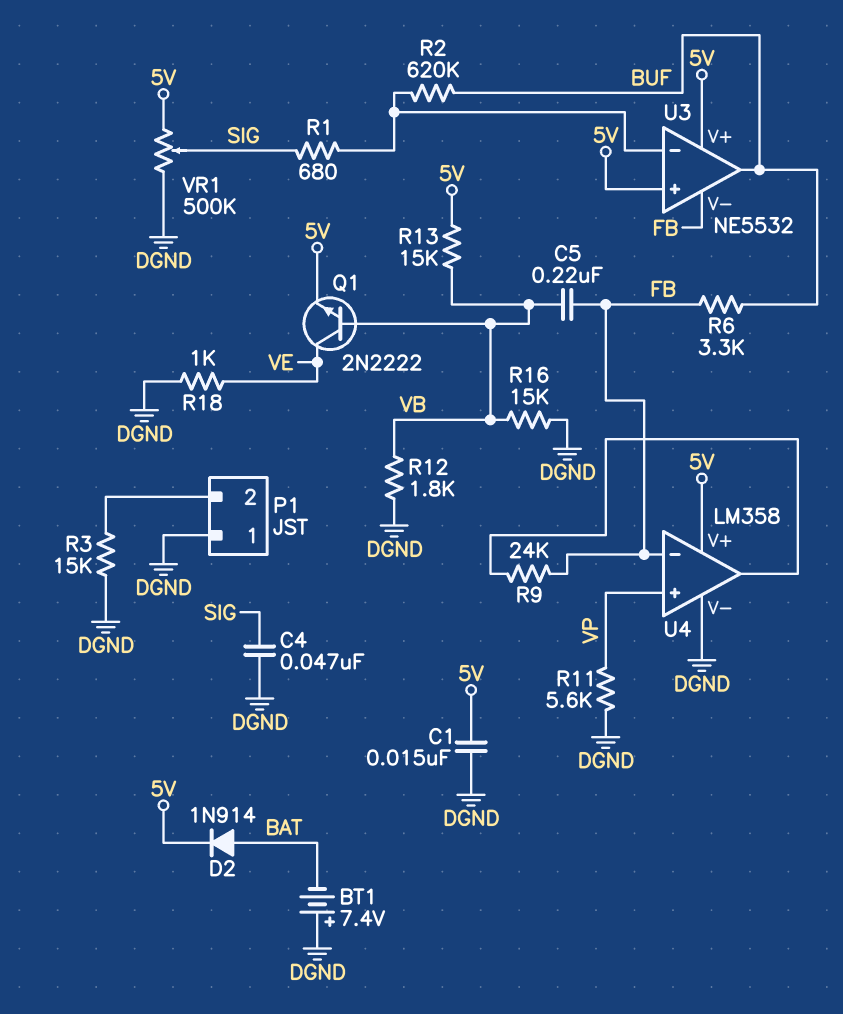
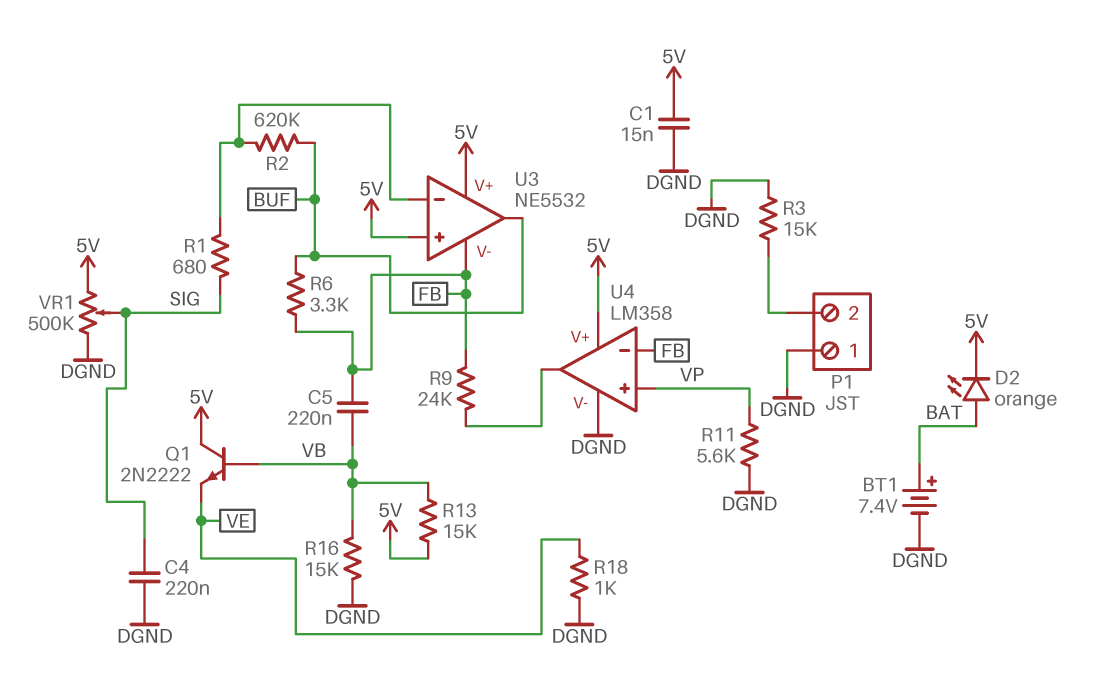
BT1: 7.4V (plus DGND, minus BAT) -> 7.4V (plus BAT, minus DGND)
C4: 47nF (DGND, SIG) -> 220nF (DGND, SIG)
D2: diode 1N914 (A BAT, K 5V) -> LED orange (A BAT, K 5V)
Q1: NPN 2N2222 (B VB, C VE, E 5V) -> NPN 2N2222 (B VB, C 5V, E VE)
R12: 1.8k (DGND, VB) -> none

